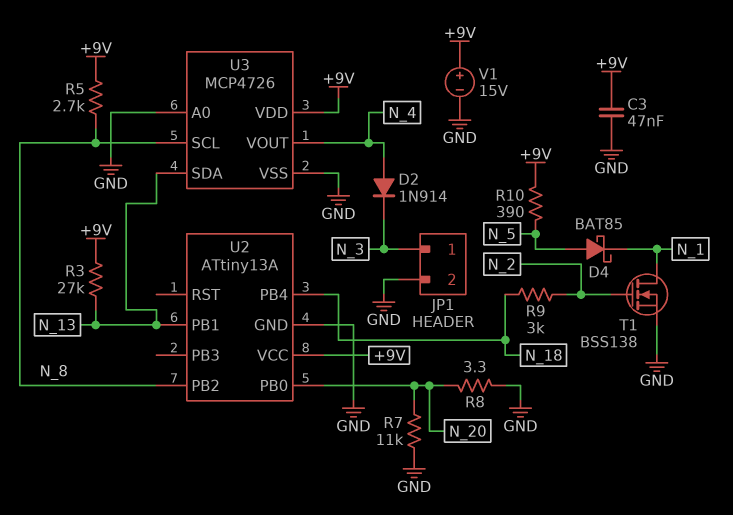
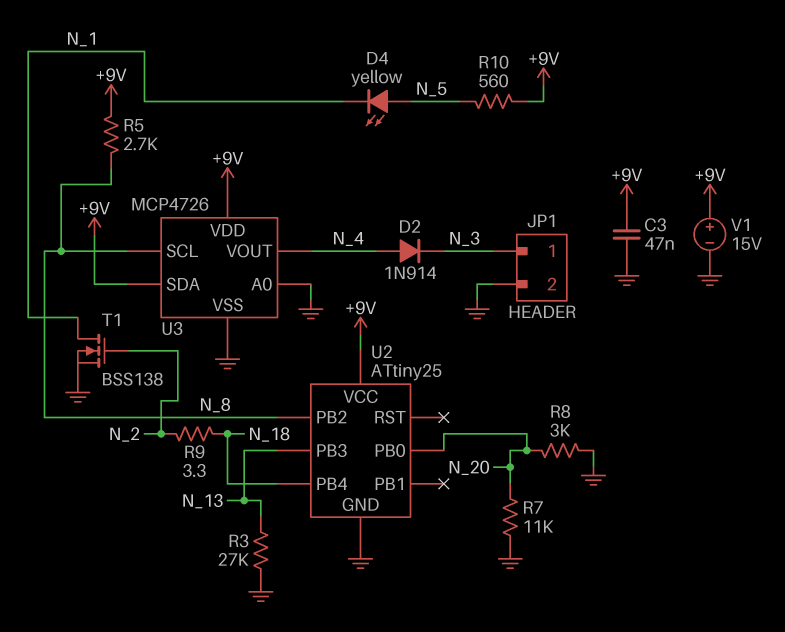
D4: schottky BAT85 (A N_5, K N_1) -> LED yellow (A N_5, K N_1)
R3: 27k (+9V, N_13) -> 27k (GND, N_13)
R8: 3.3 (GND, N_20) -> 3k (GND, N_20)
R9: 3k (N_2, N_18) -> 3.3 (N_2, N_18)
R10: 390 (+9V, N_5) -> 560 (+9V, N_5)
U2: ATtiny13A -> ATtiny25
U2 pin PB1: N_13 -> none
U2 pin PB3: none -> N_13
U3 pin SDA: N_13 -> +9V

